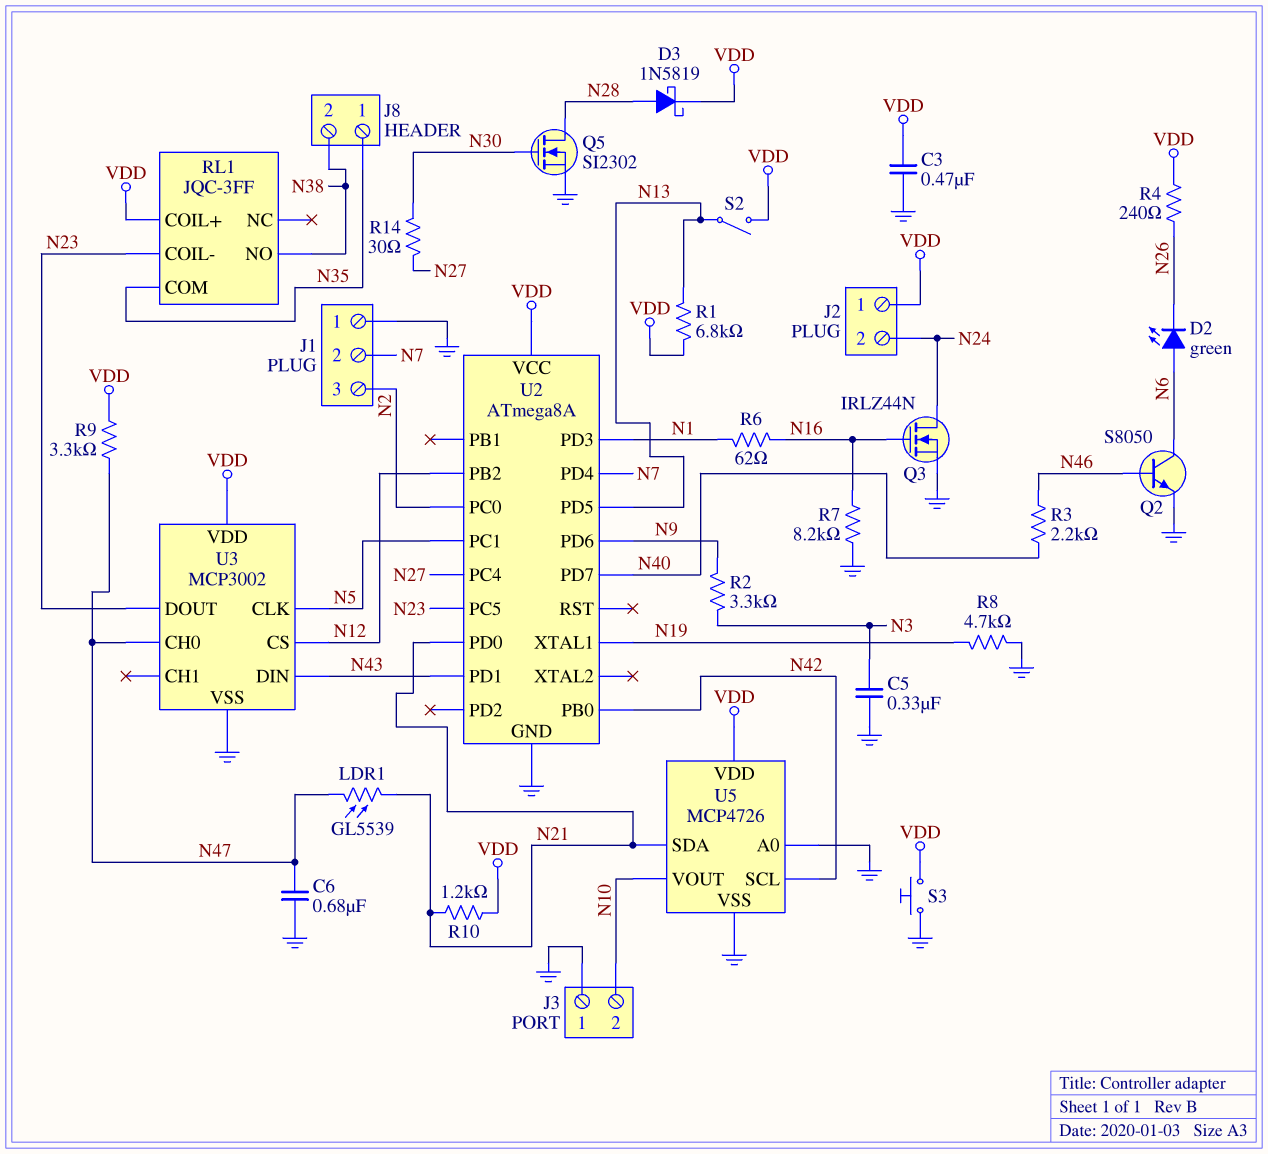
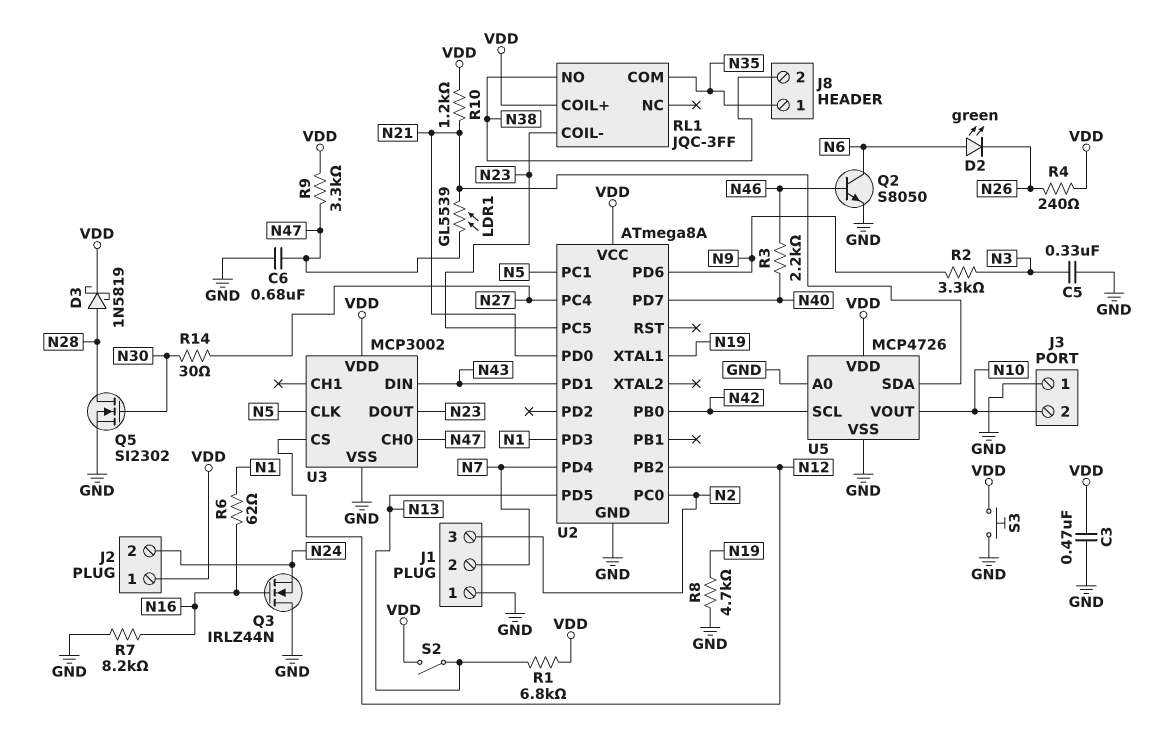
Q3: NMOS IRLZ44N (G N16, D N24, S GND) -> NMOS IRLZ44N (G N16, D GND, S N24)

